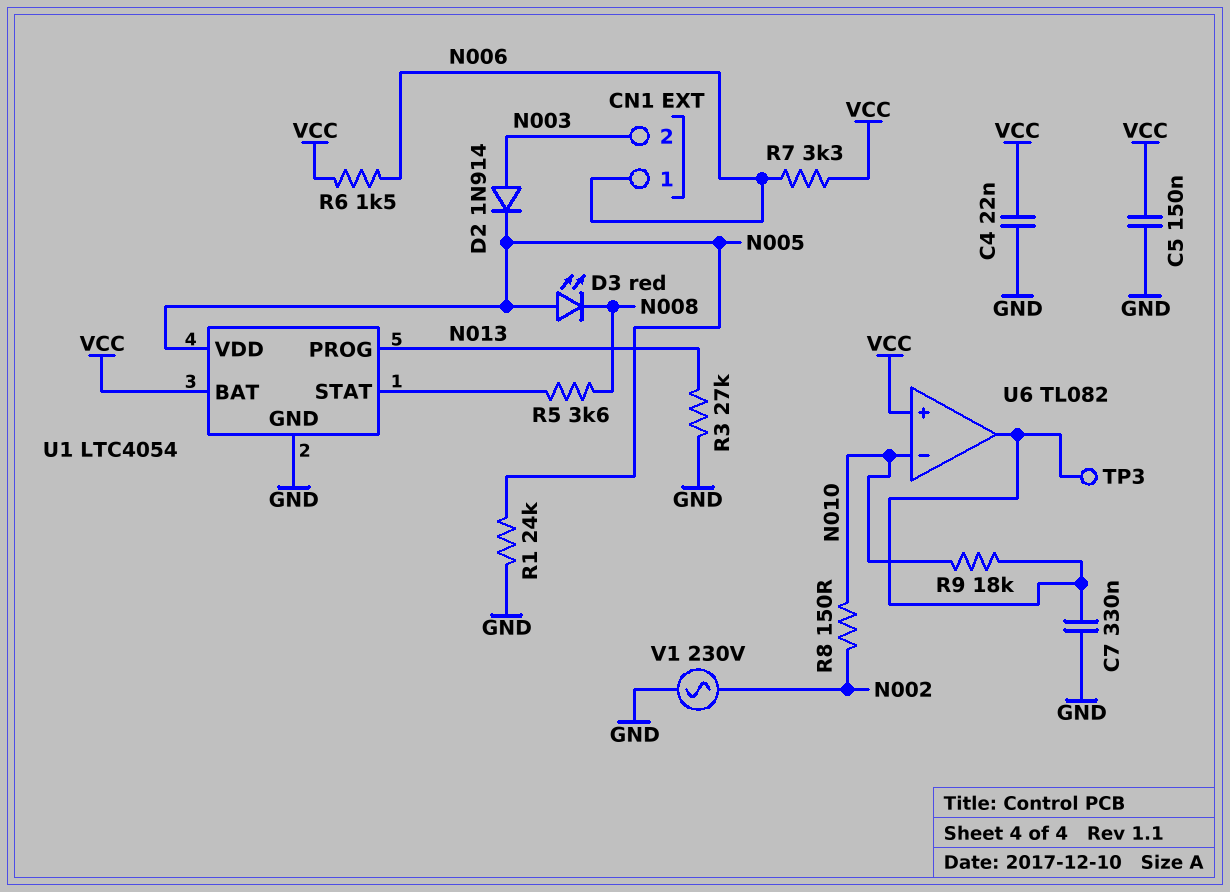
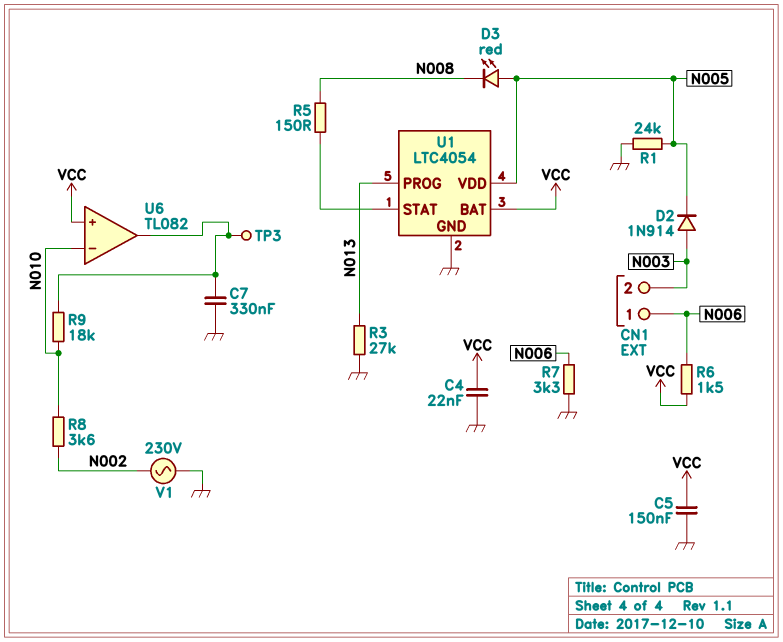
R5: 3.6k (N008, U1/STAT) -> 150 (N008, U1/STAT)
R7: 3.3k (N006, VCC) -> 3.3k (GND, N006)
R8: 150 (N002, N010) -> 3.6k (N002, N010)

